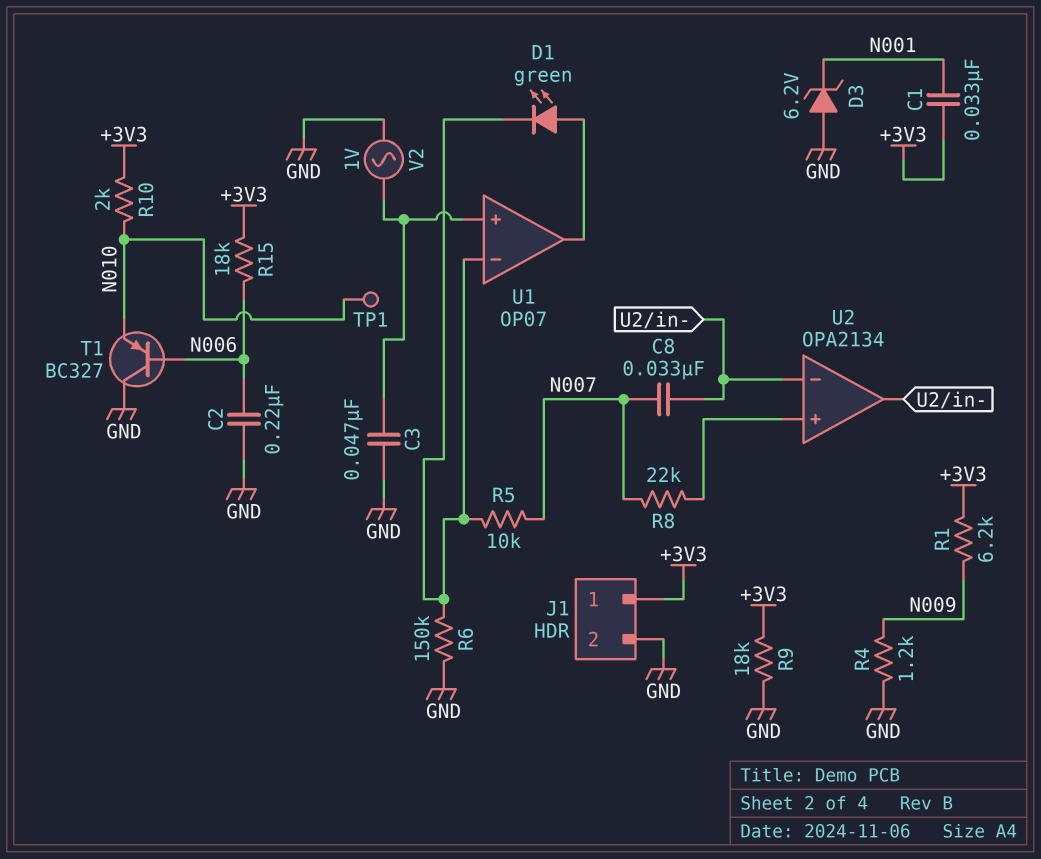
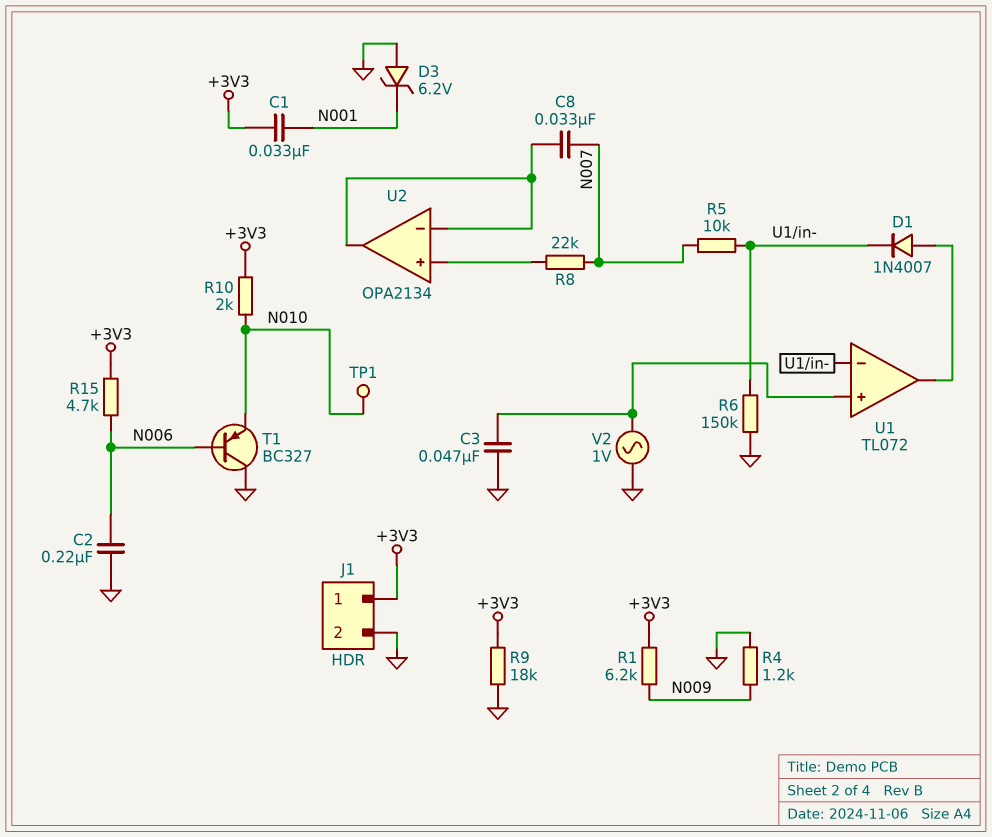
D1: LED green (A U1/out, K U1/in-) -> diode 1N4007 (A U1/out, K U1/in-)
R15: 18k (+3V3, N006) -> 4.7k (+3V3, N006)
U1: OP07 -> TL072

